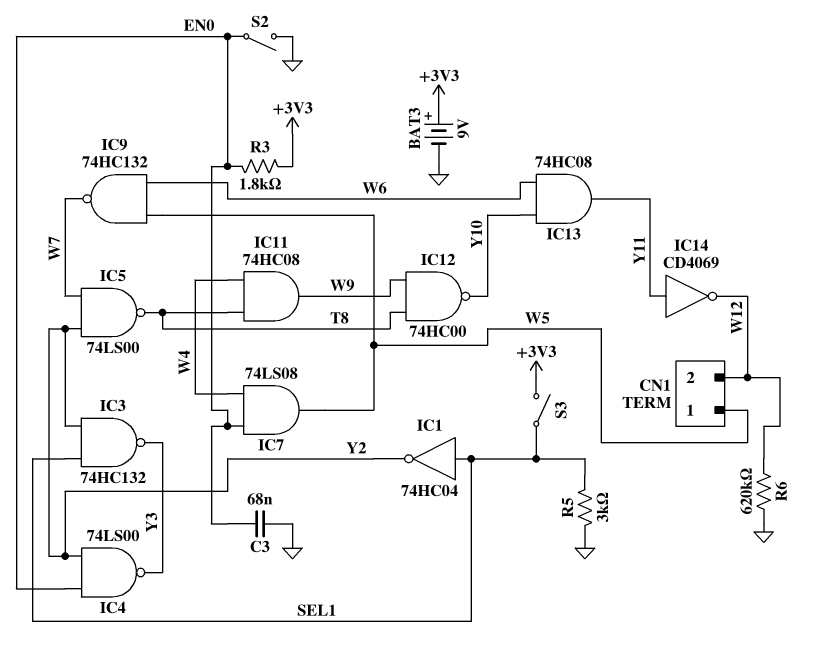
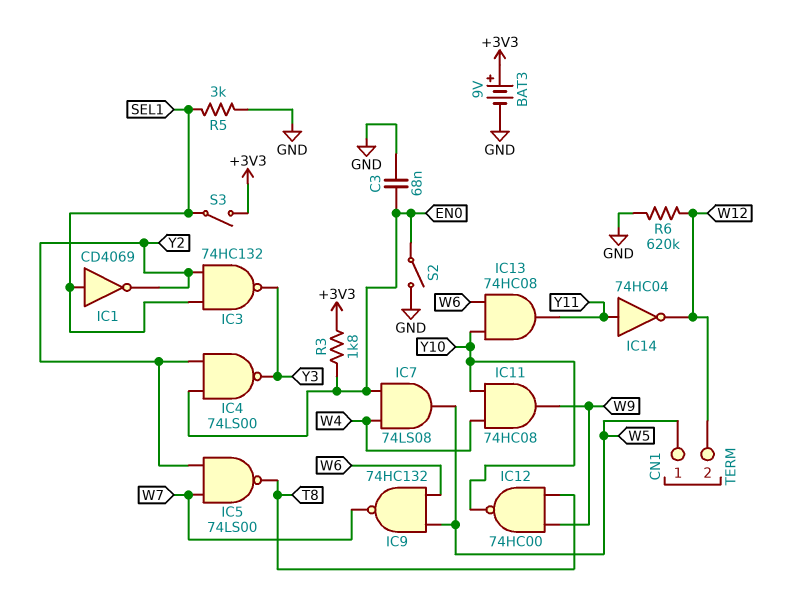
IC1: NOT 74HC04 (in SEL1, out Y2) -> NOT CD4069 (in SEL1, out Y2)
IC11: AND 74HC08 (in T8, in W4, out W9) -> AND 74HC08 (in W4, in Y10, out W9)
IC14: NOT CD4069 (in Y11, out W12) -> NOT 74HC04 (in Y11, out W12)

